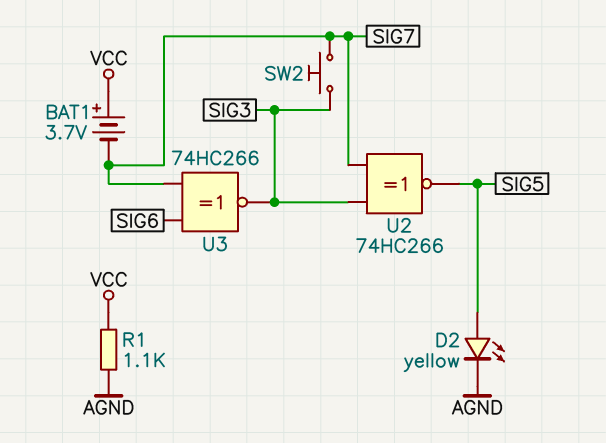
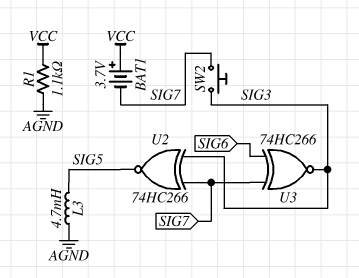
D2: LED yellow (A SIG5, K AGND) -> none
L3: none -> 4.7mH (AGND, SIG5)

